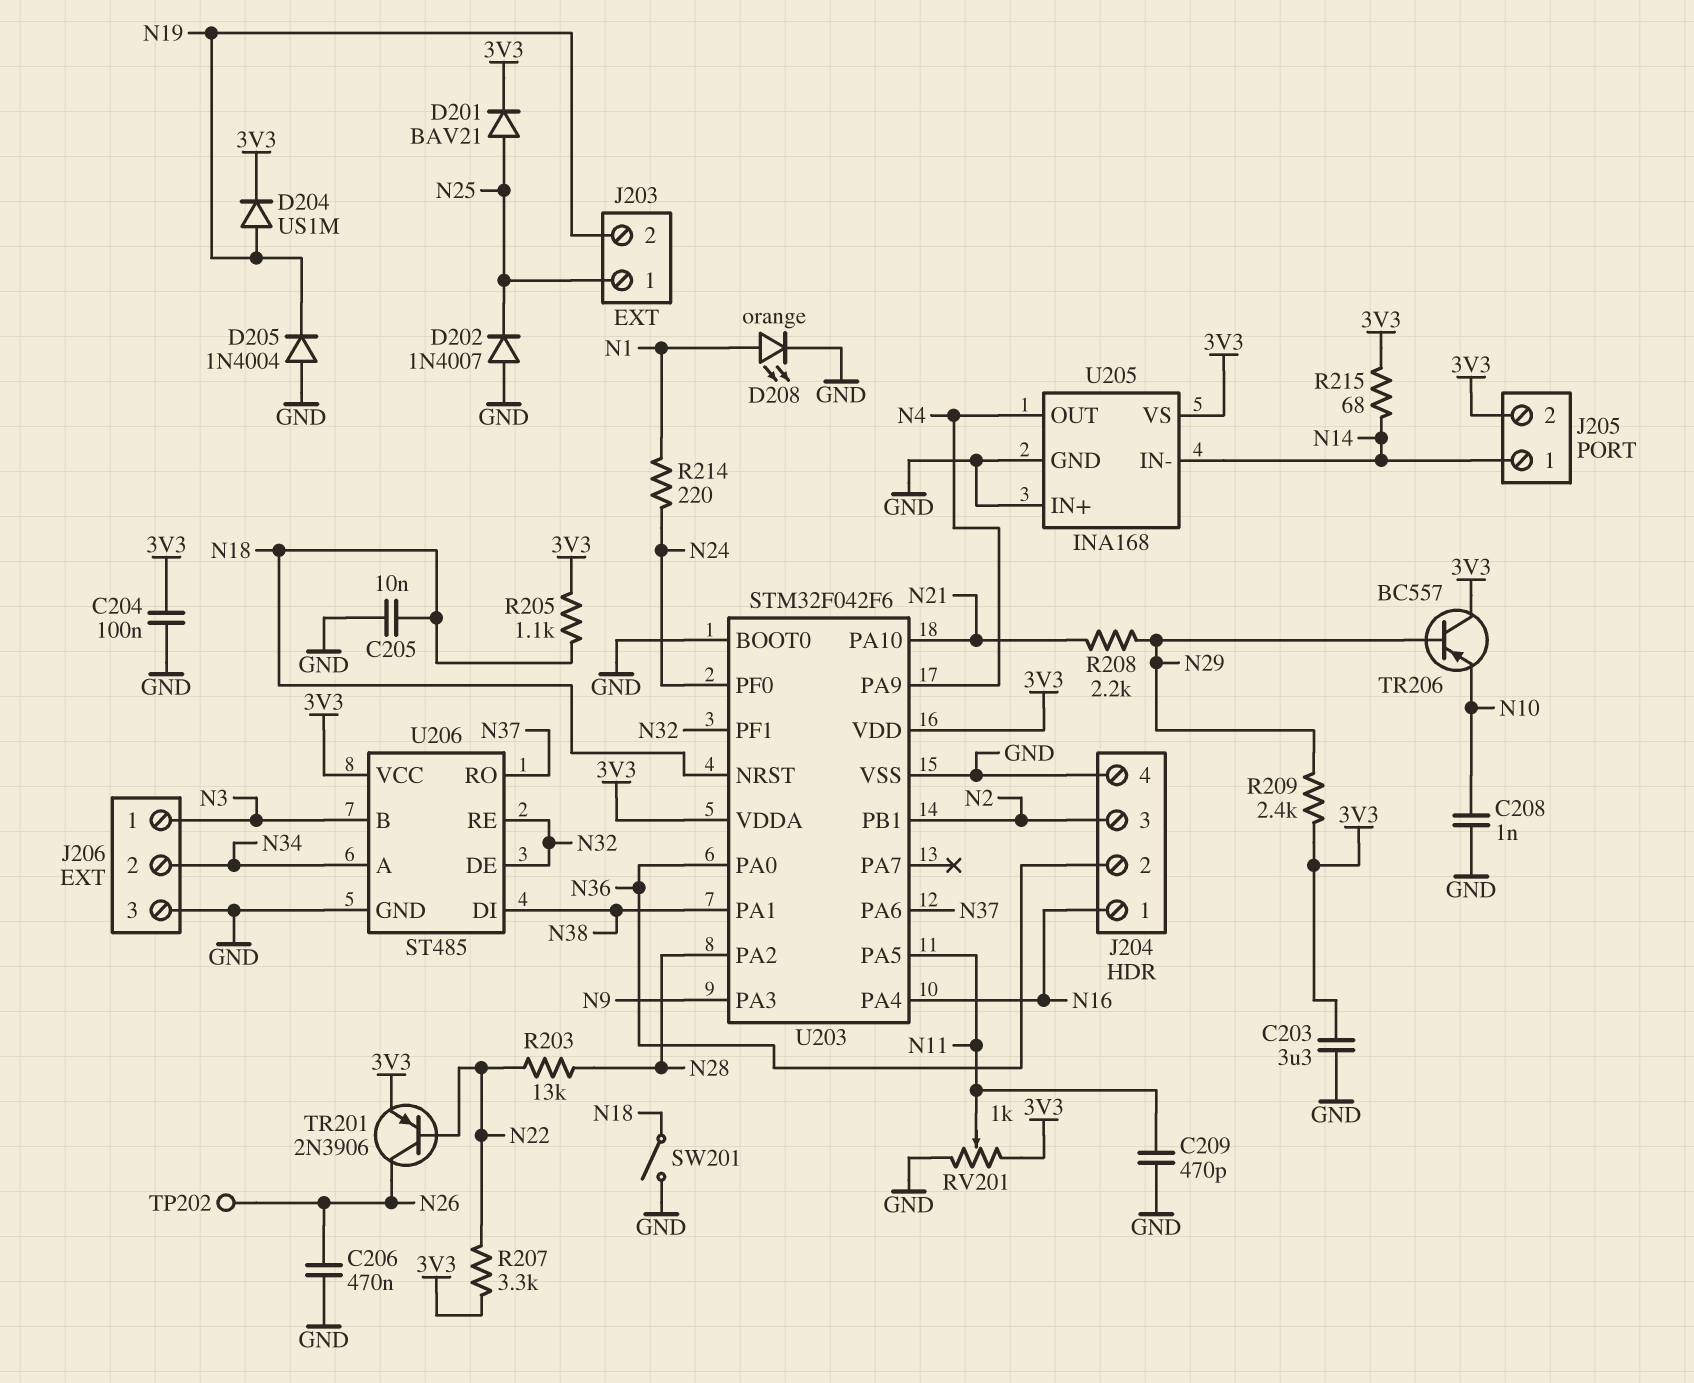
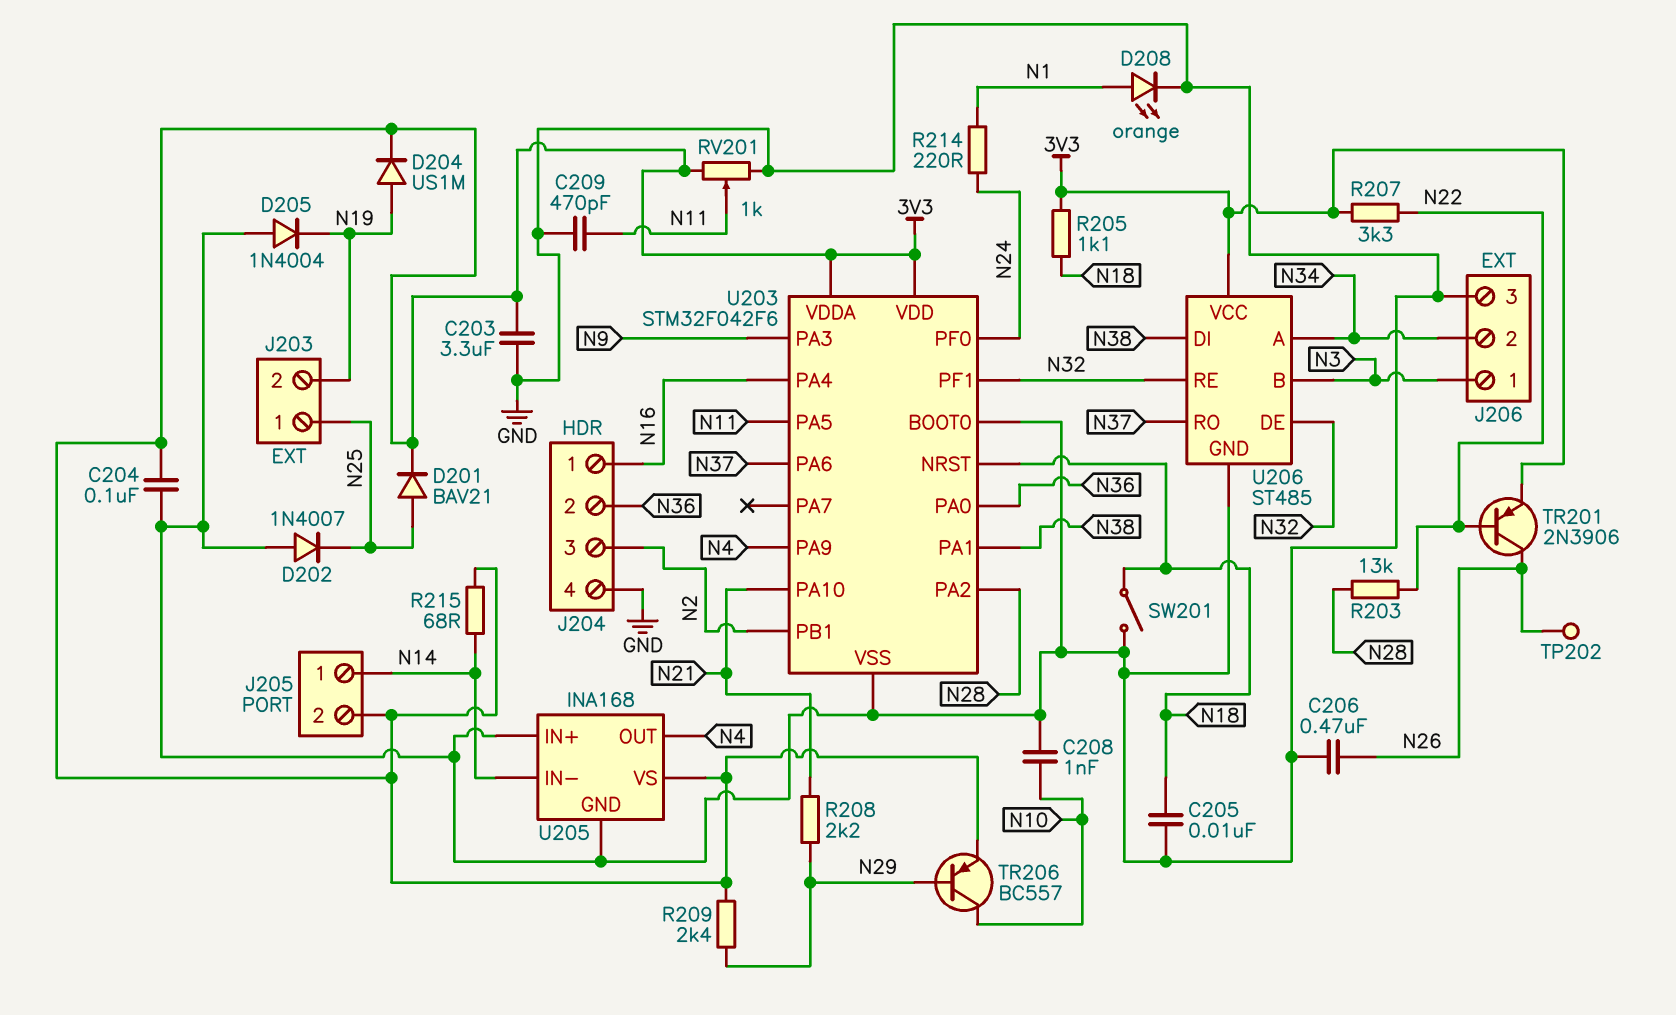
TR206: PNP BC557 (B N29, C 3V3, E N10) -> PNP BC557 (B N29, C N10, E 3V3)

